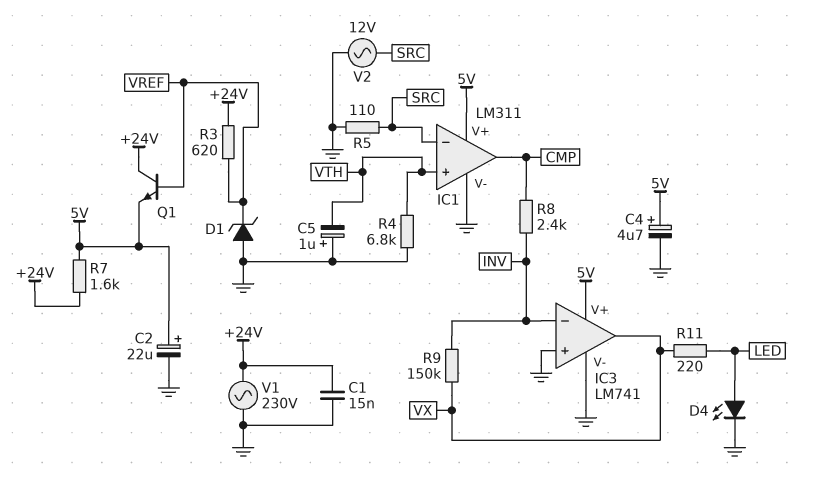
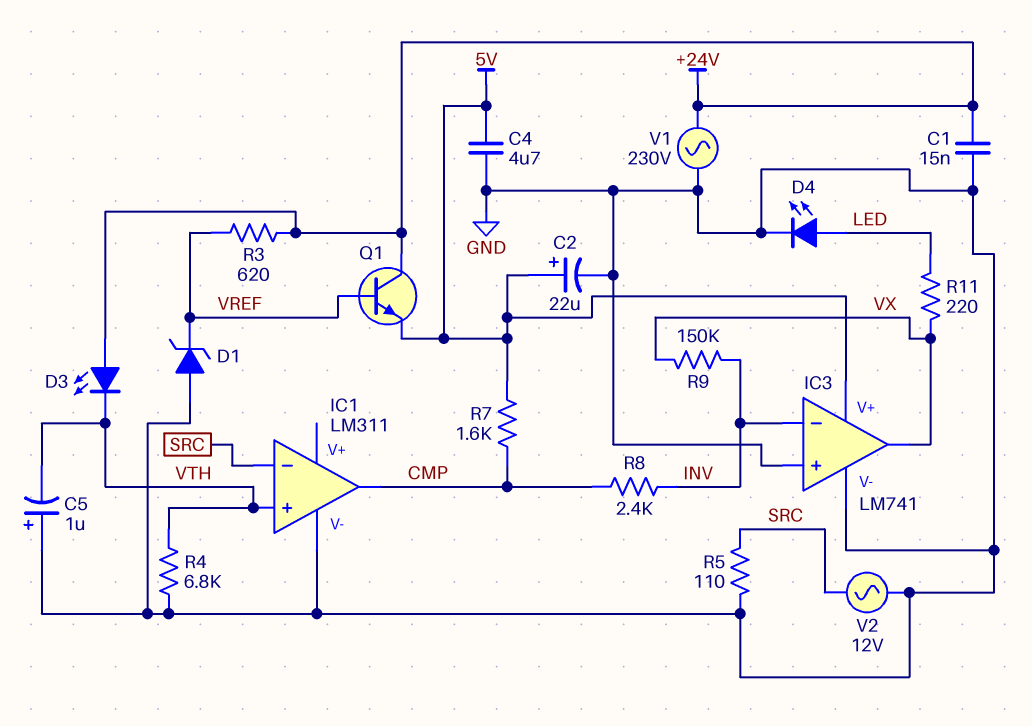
C4: 4.7uF (plus 5V, minus GND) -> 4.7uF (5V, GND)
D3: none -> LED (A +24V, K VTH)
IC1 pin V+: 5V -> none
R7: 1.6k (+24V, 5V) -> 1.6k (5V, CMP)

